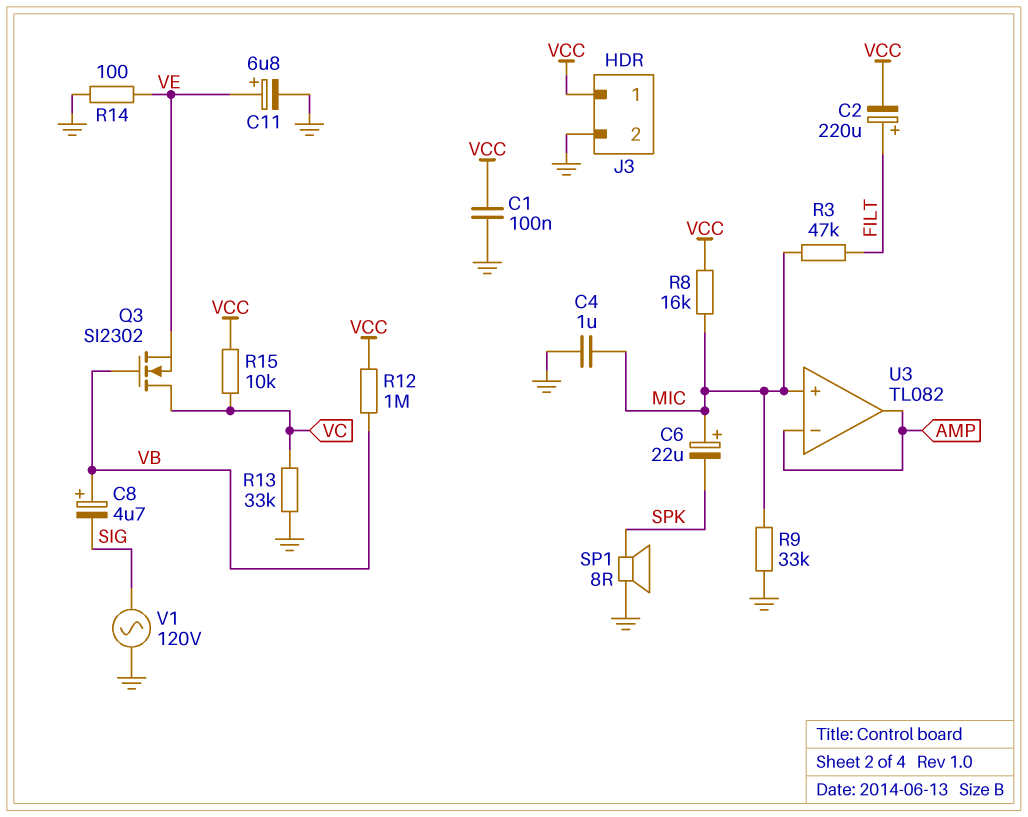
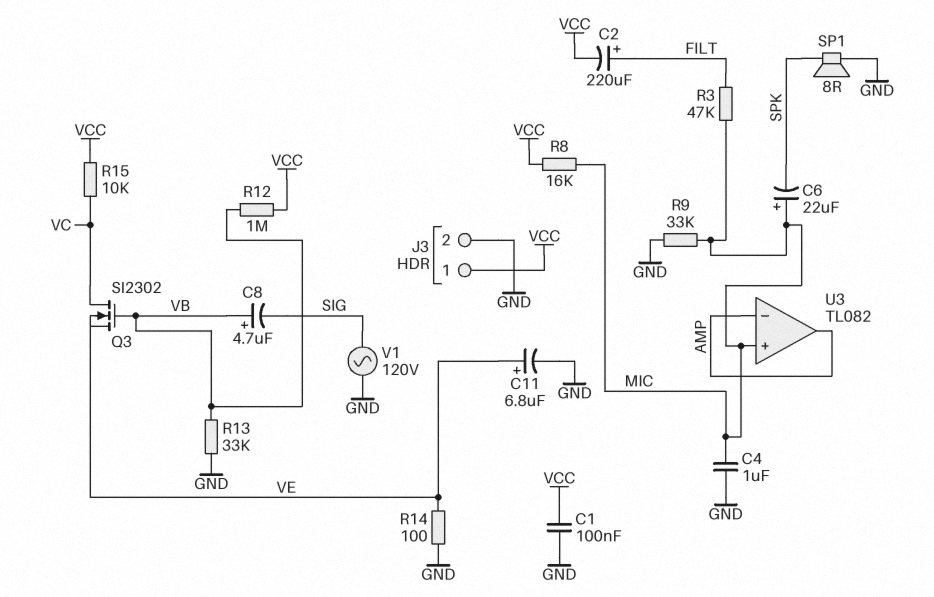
R13: 33k (GND, VC) -> 33k (GND, VB)

